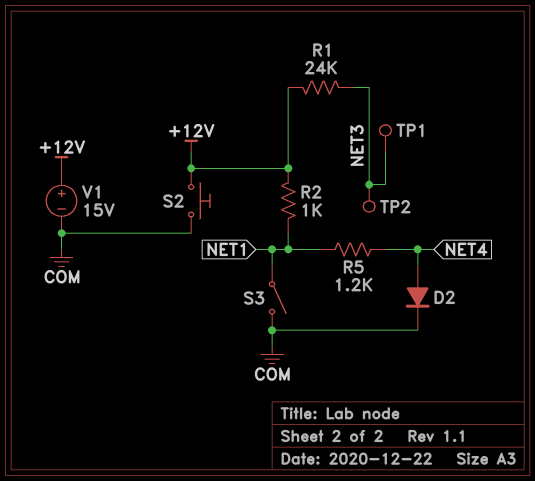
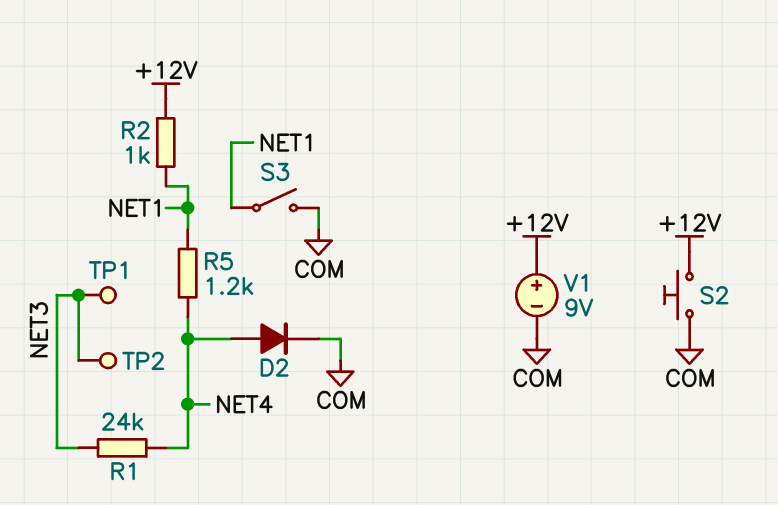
R1: 24k (+12V, NET3) -> 24k (NET3, NET4)
V1: 15V (plus +12V, minus COM) -> 9V (plus +12V, minus COM)

